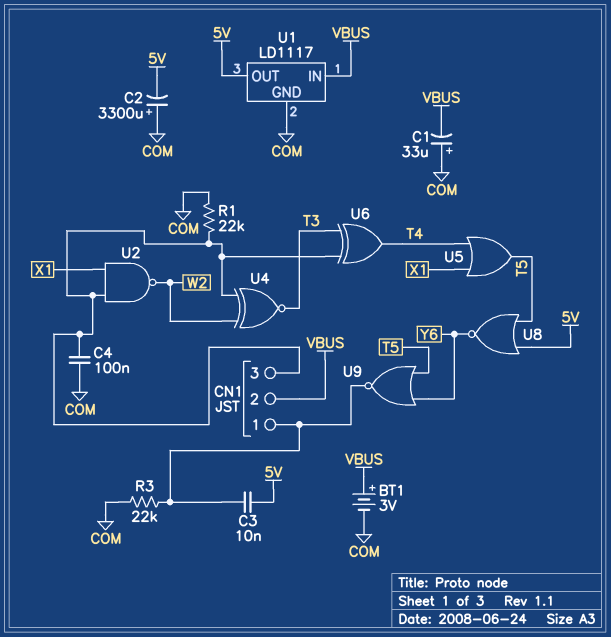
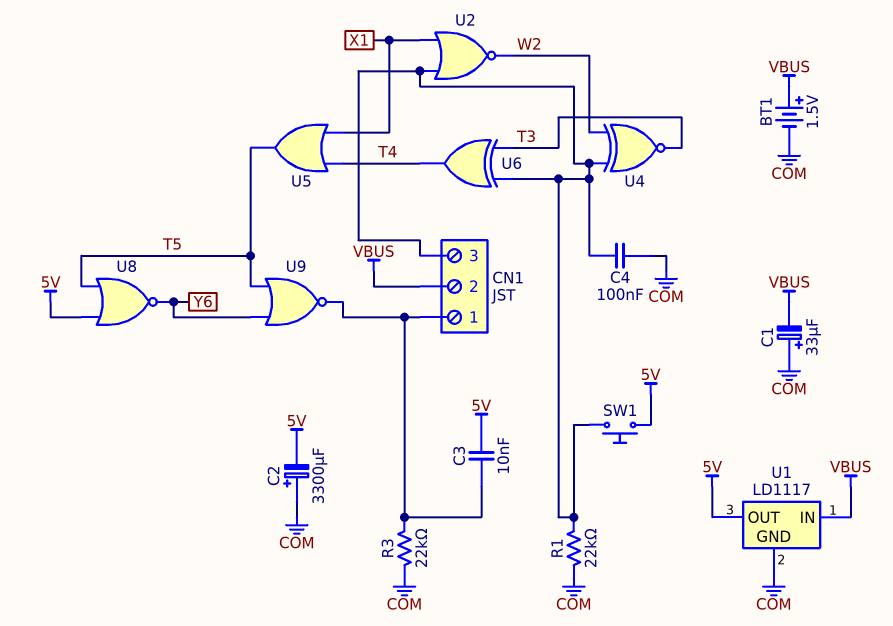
BT1: 3V (plus VBUS, minus COM) -> 1.5V (plus VBUS, minus COM)
SW1: none -> button (5V, CN1/3)
U2: NAND (in CN1/3, in X1, out W2) -> NOR (in CN1/3, in X1, out W2)

